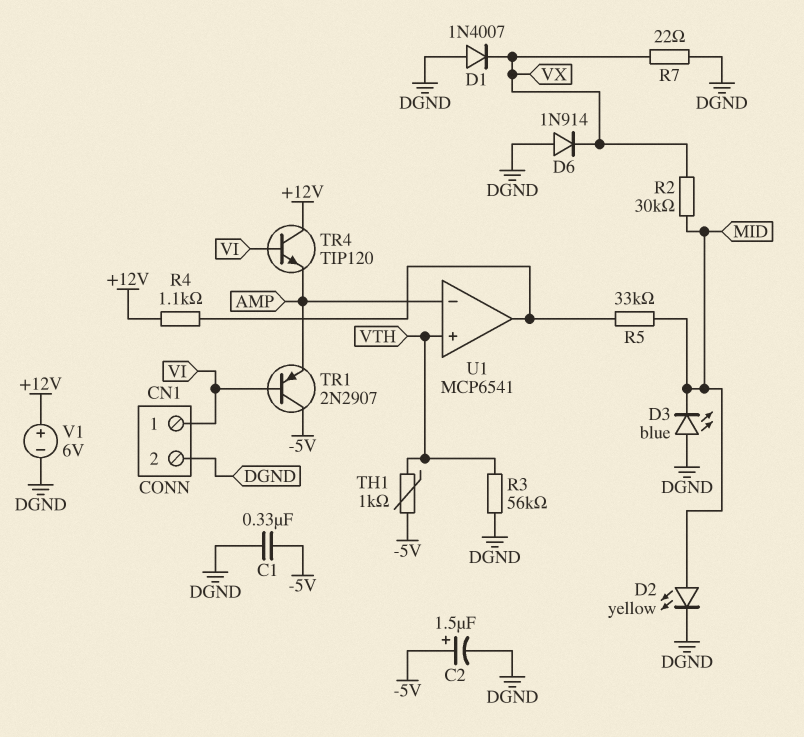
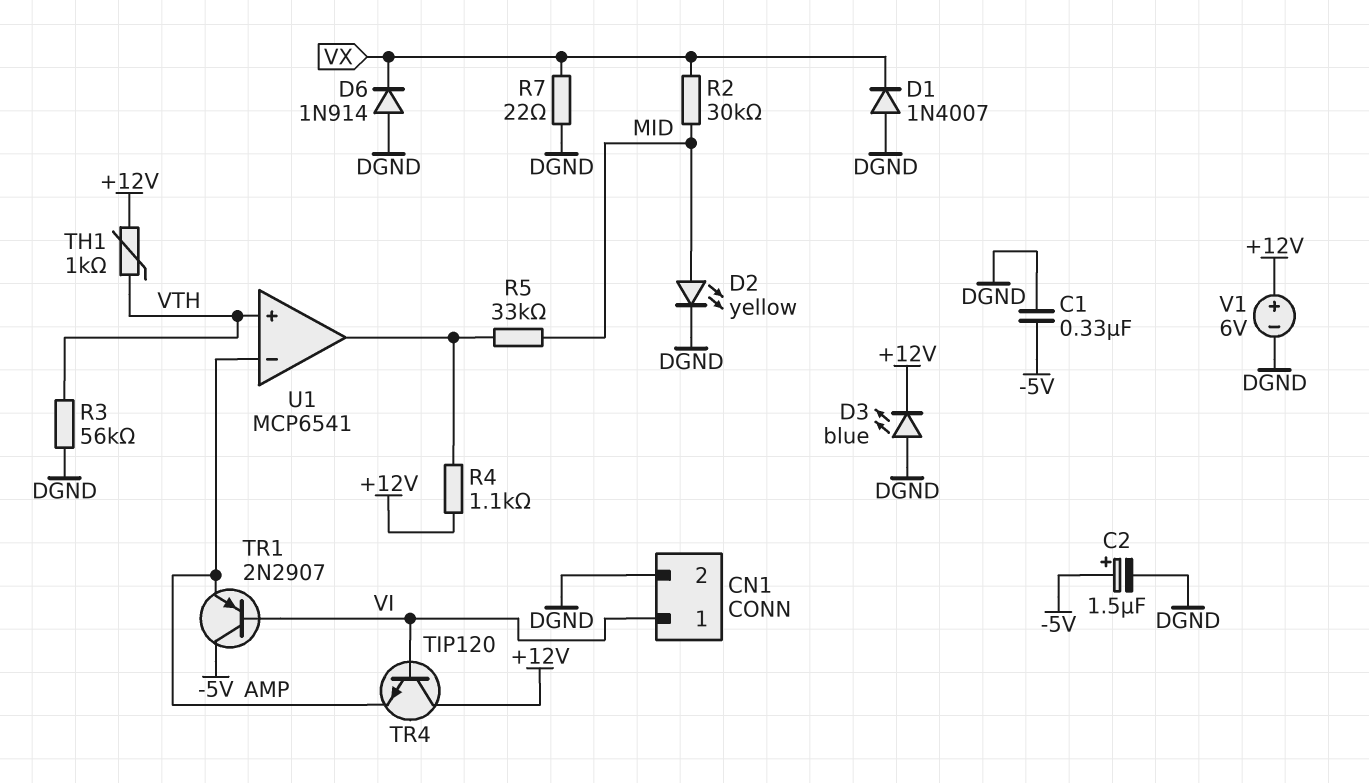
D3: LED blue (A DGND, K MID) -> LED blue (A DGND, K +12V)
TH1: 1k (-5V, VTH) -> 1k (+12V, VTH)

